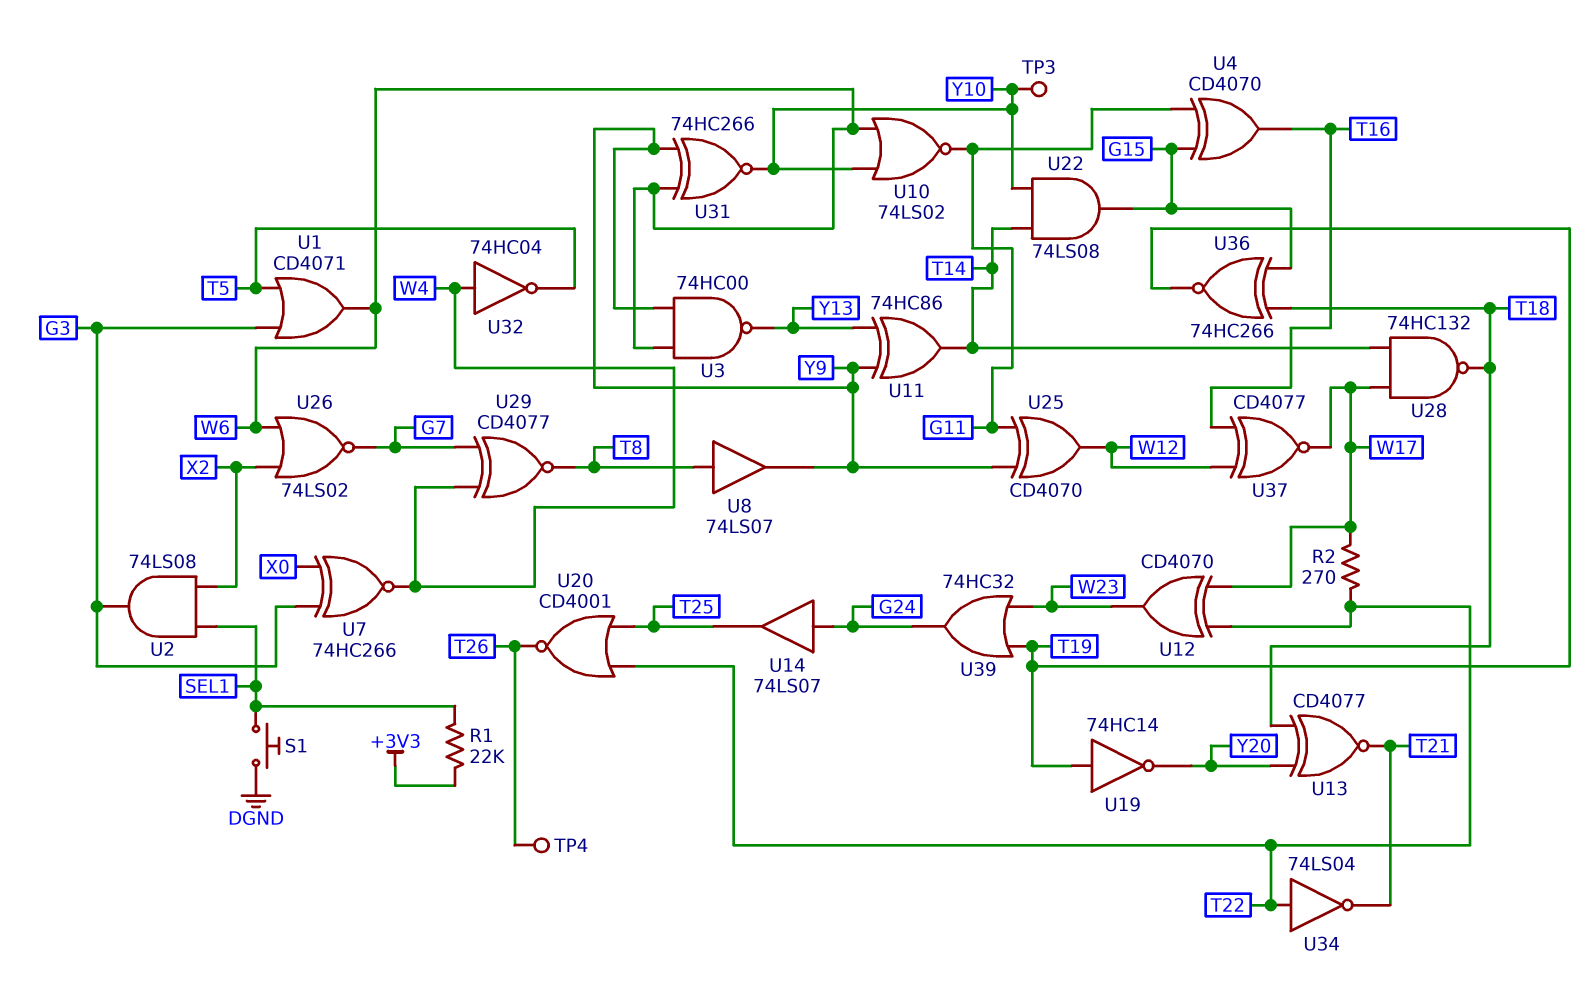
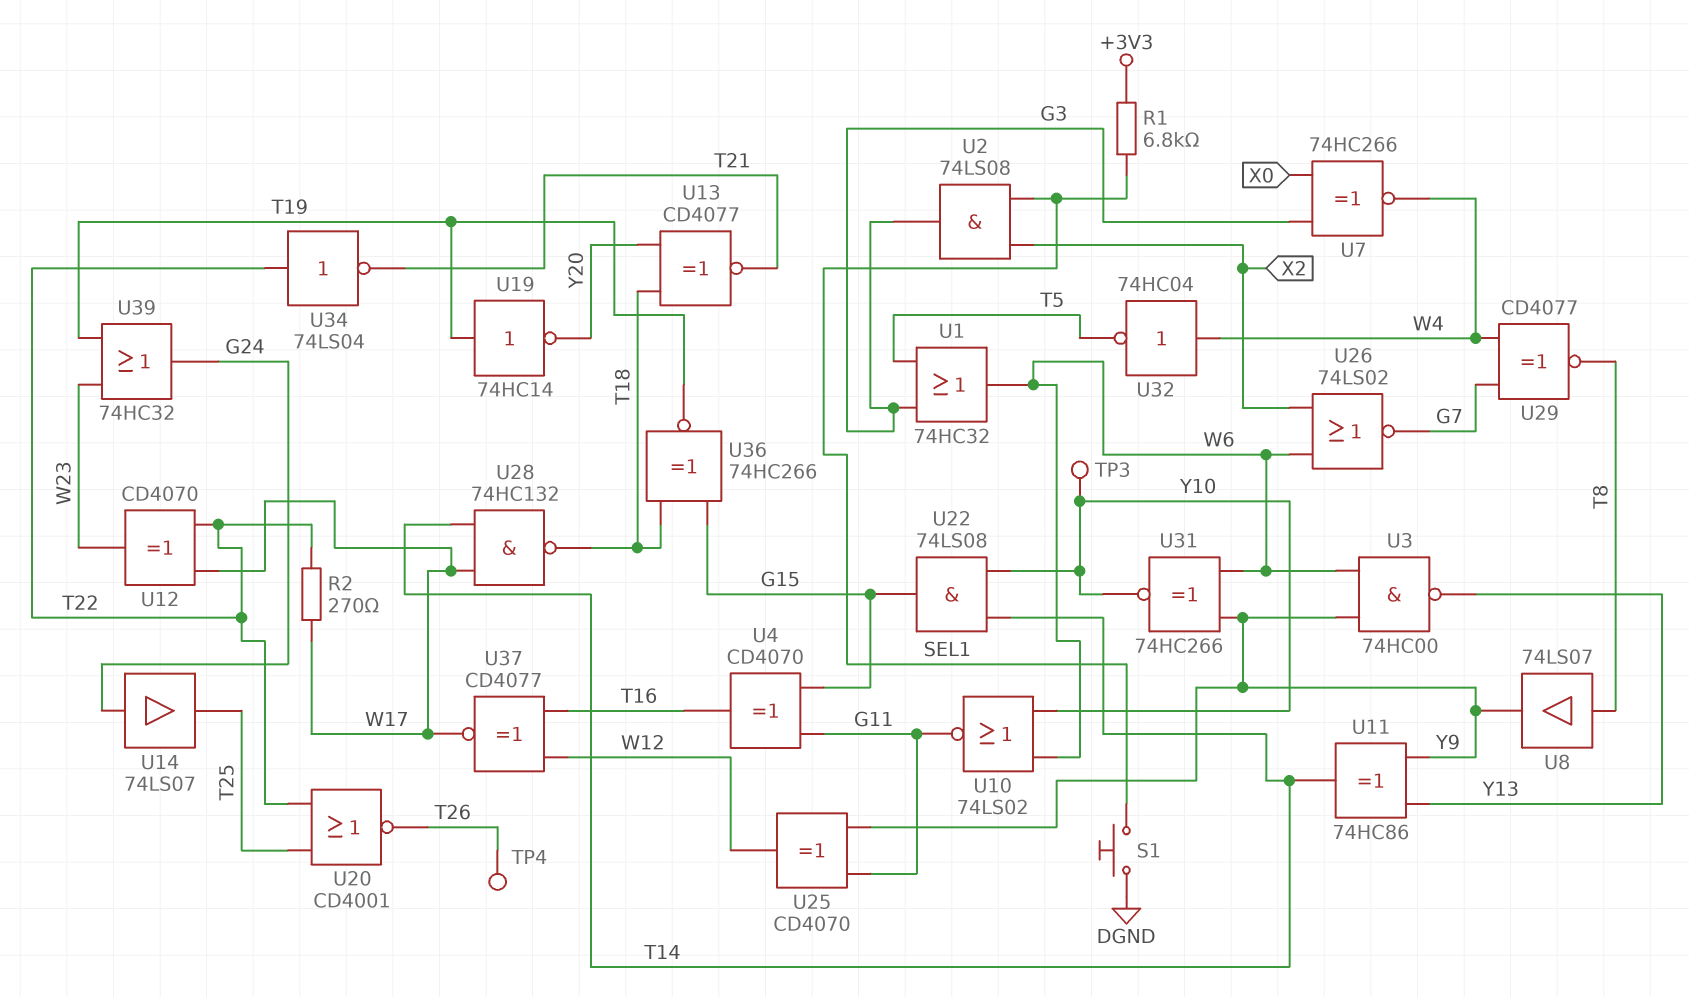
R1: 22k (+3V3, SEL1) -> 6.8k (+3V3, SEL1)
U1: OR CD4071 (in G3, in T5, out W6) -> OR 74HC32 (in G3, in T5, out W6)

